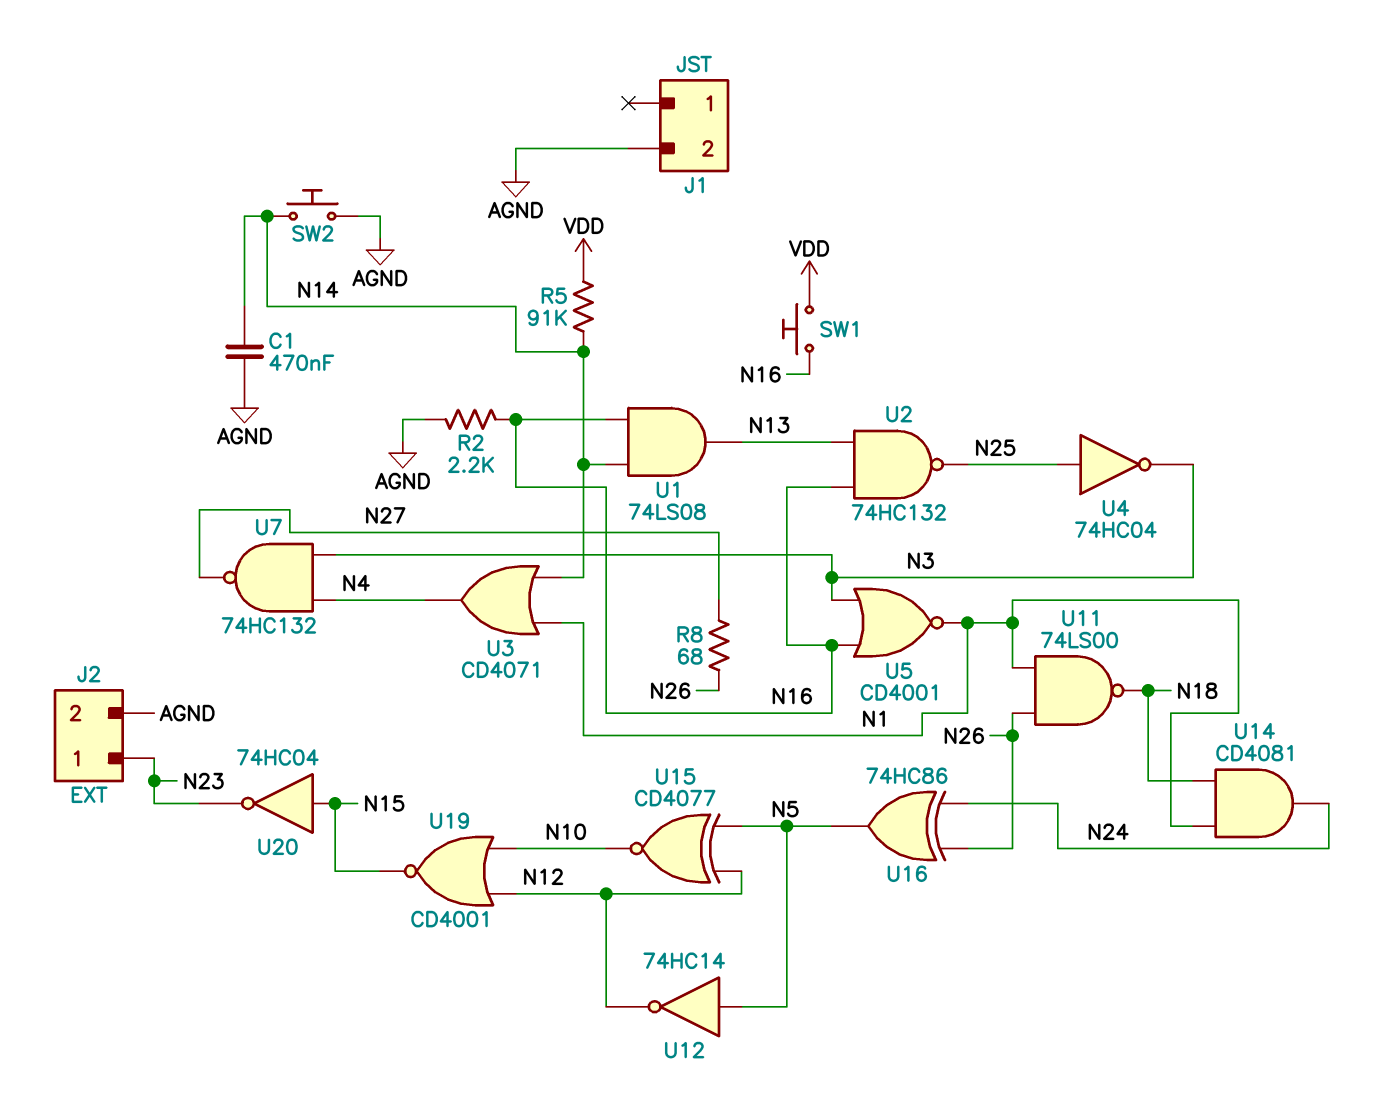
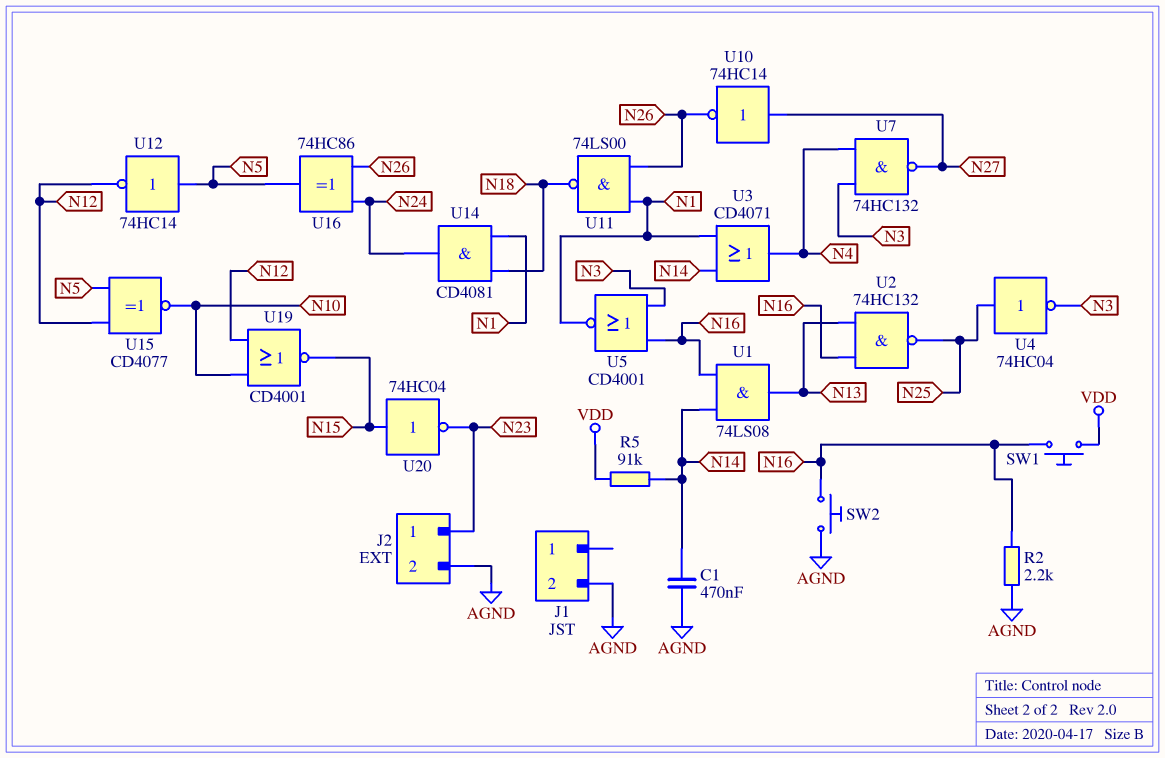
R8: 68 (N26, N27) -> none
SW2: button (AGND, N14) -> button (AGND, N16)
U10: none -> NOT 74HC14 (in N27, out N26)

